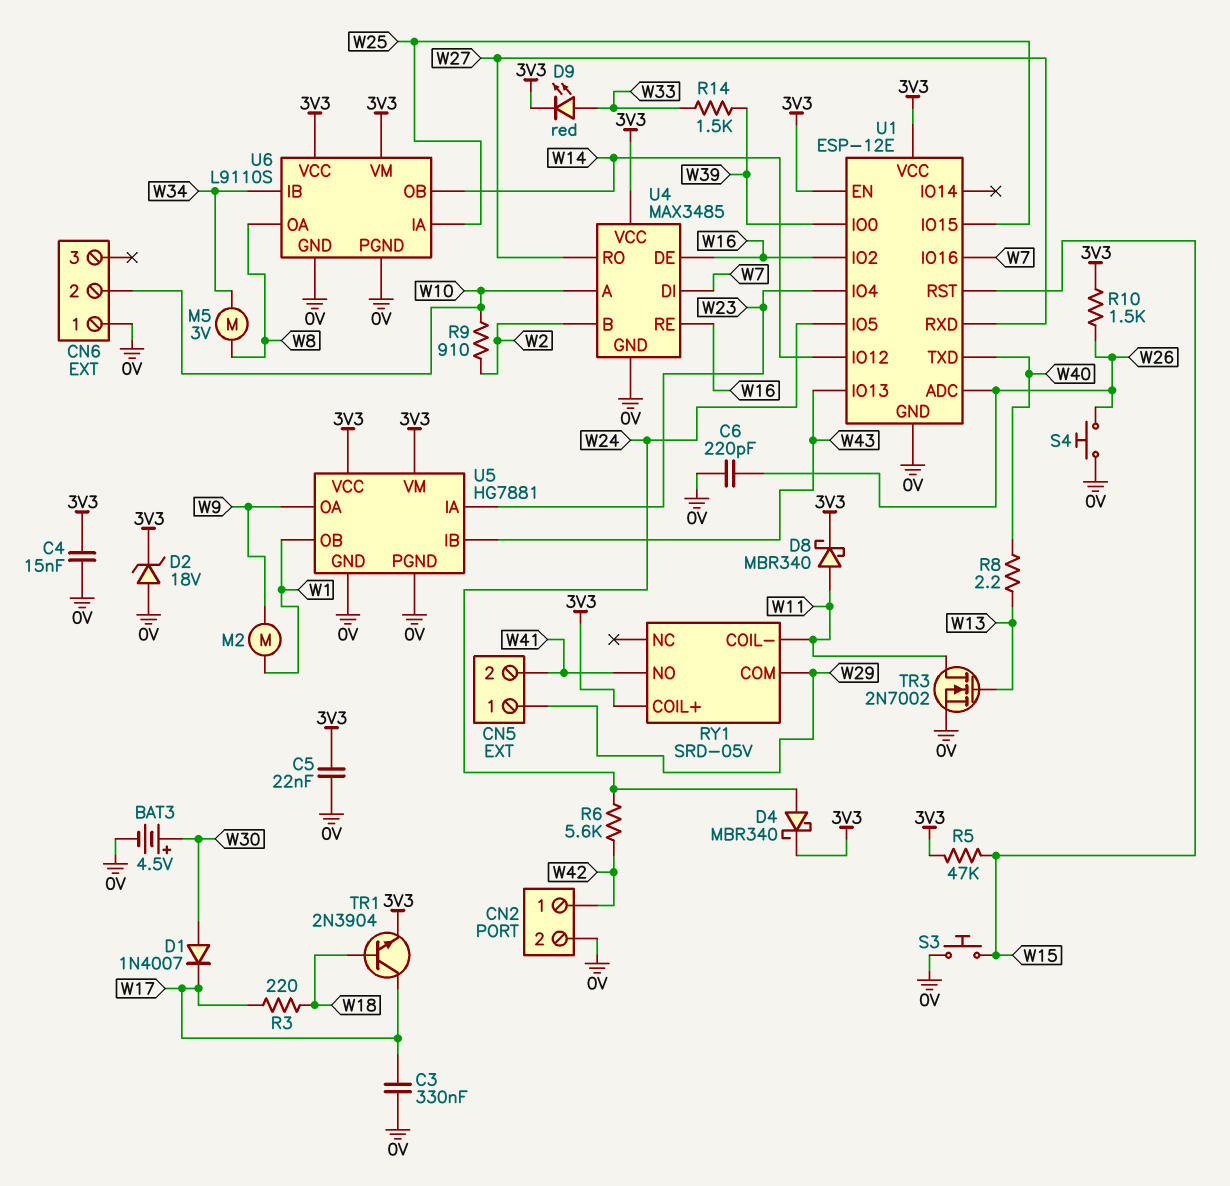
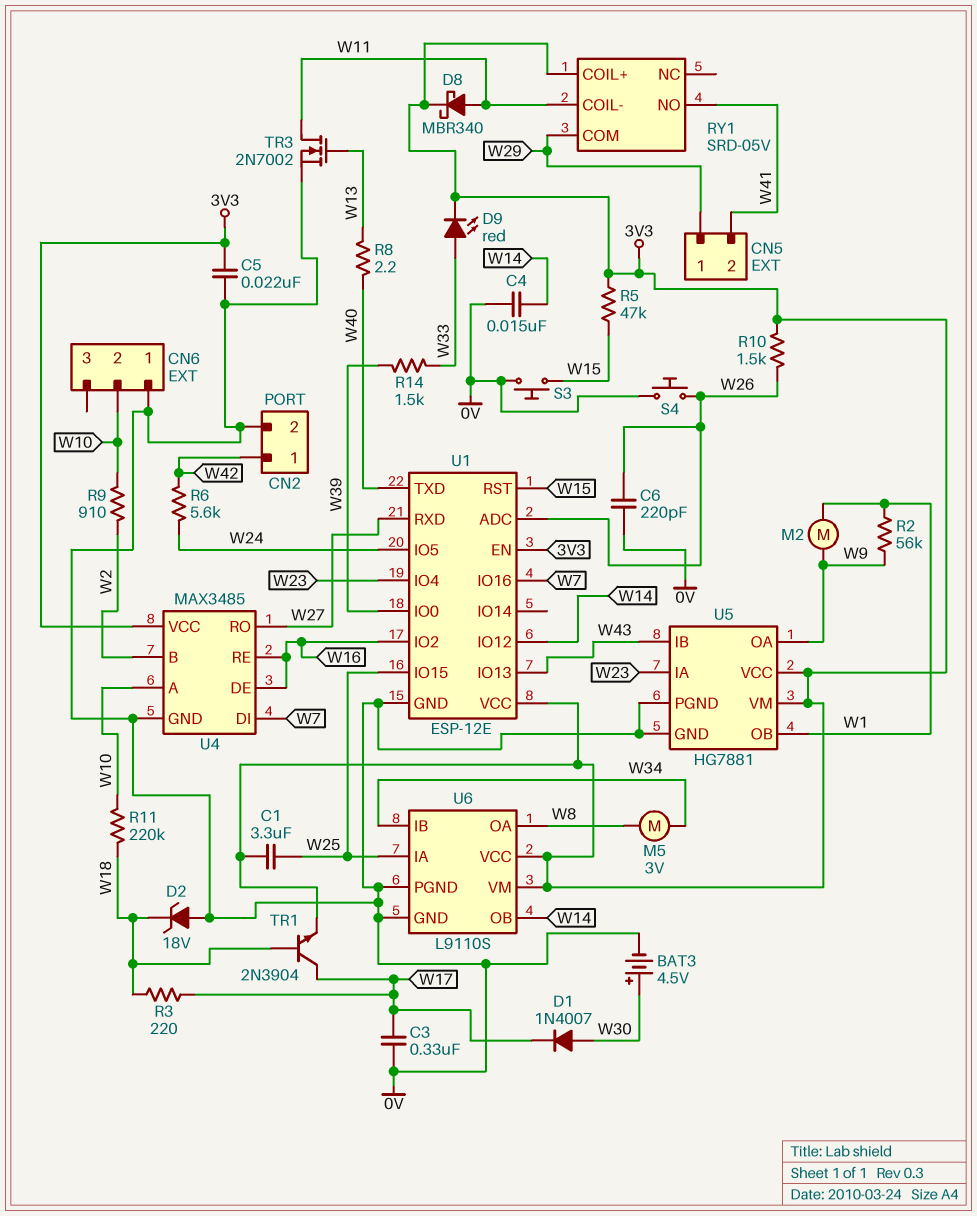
C1: none -> 3.3uF (3V3, W25)
C4: 15nF (0V, 3V3) -> 15nF (0V, W14)
D2: zener 18V (A 0V, K 3V3) -> zener 18V (A 0V, K W18)
D4: schottky MBR340 (A W24, K 3V3) -> none
R2: none -> 56k (W1, W9)
R11: none -> 220k (W10, W18)

